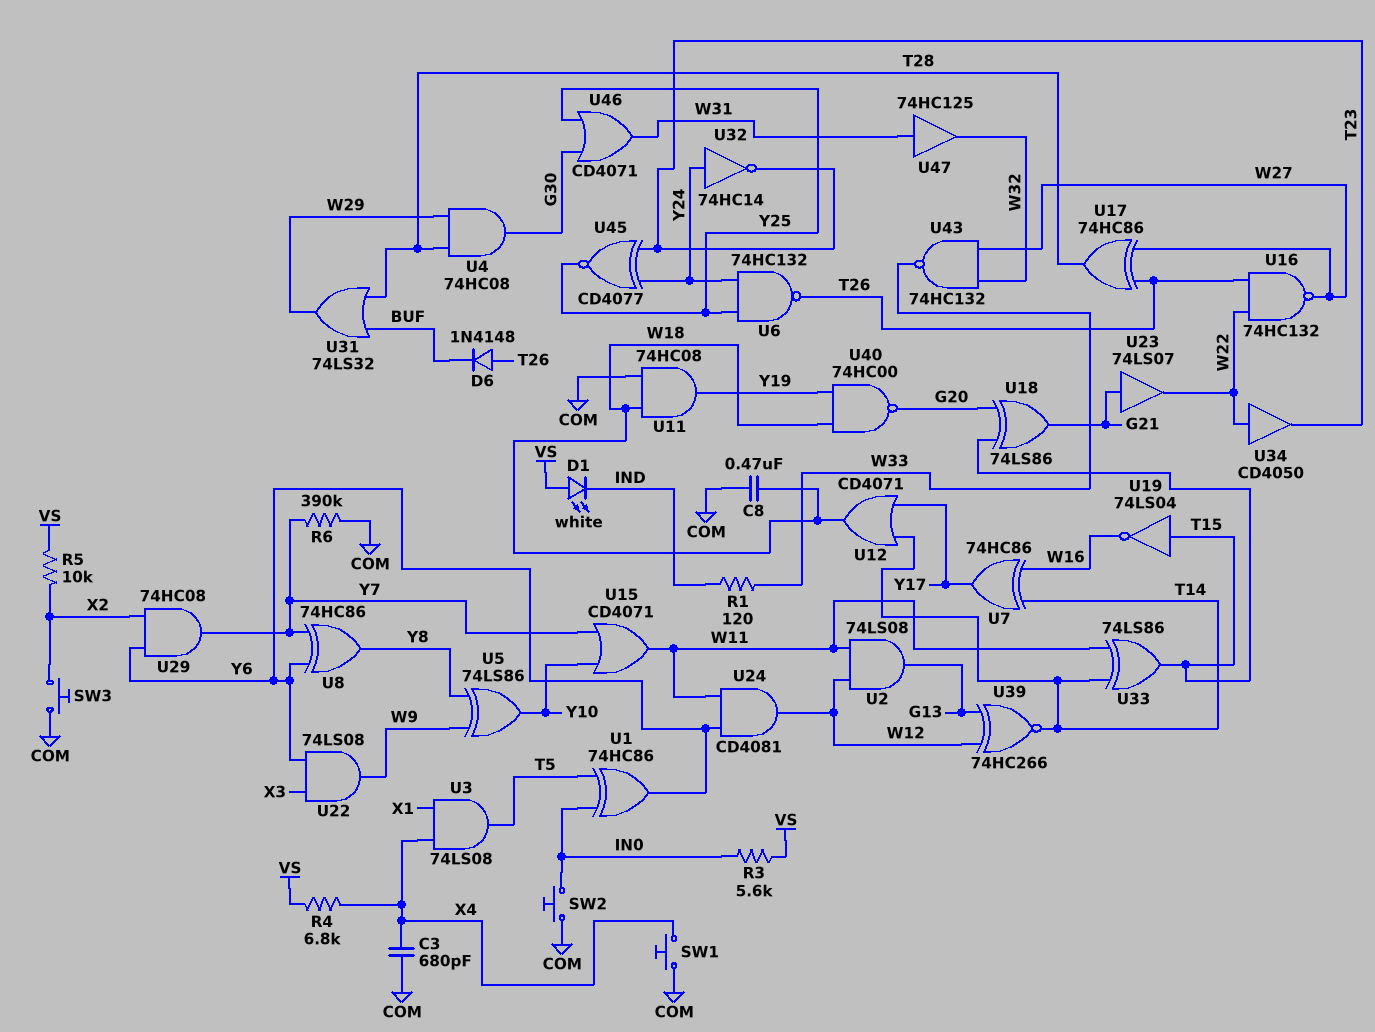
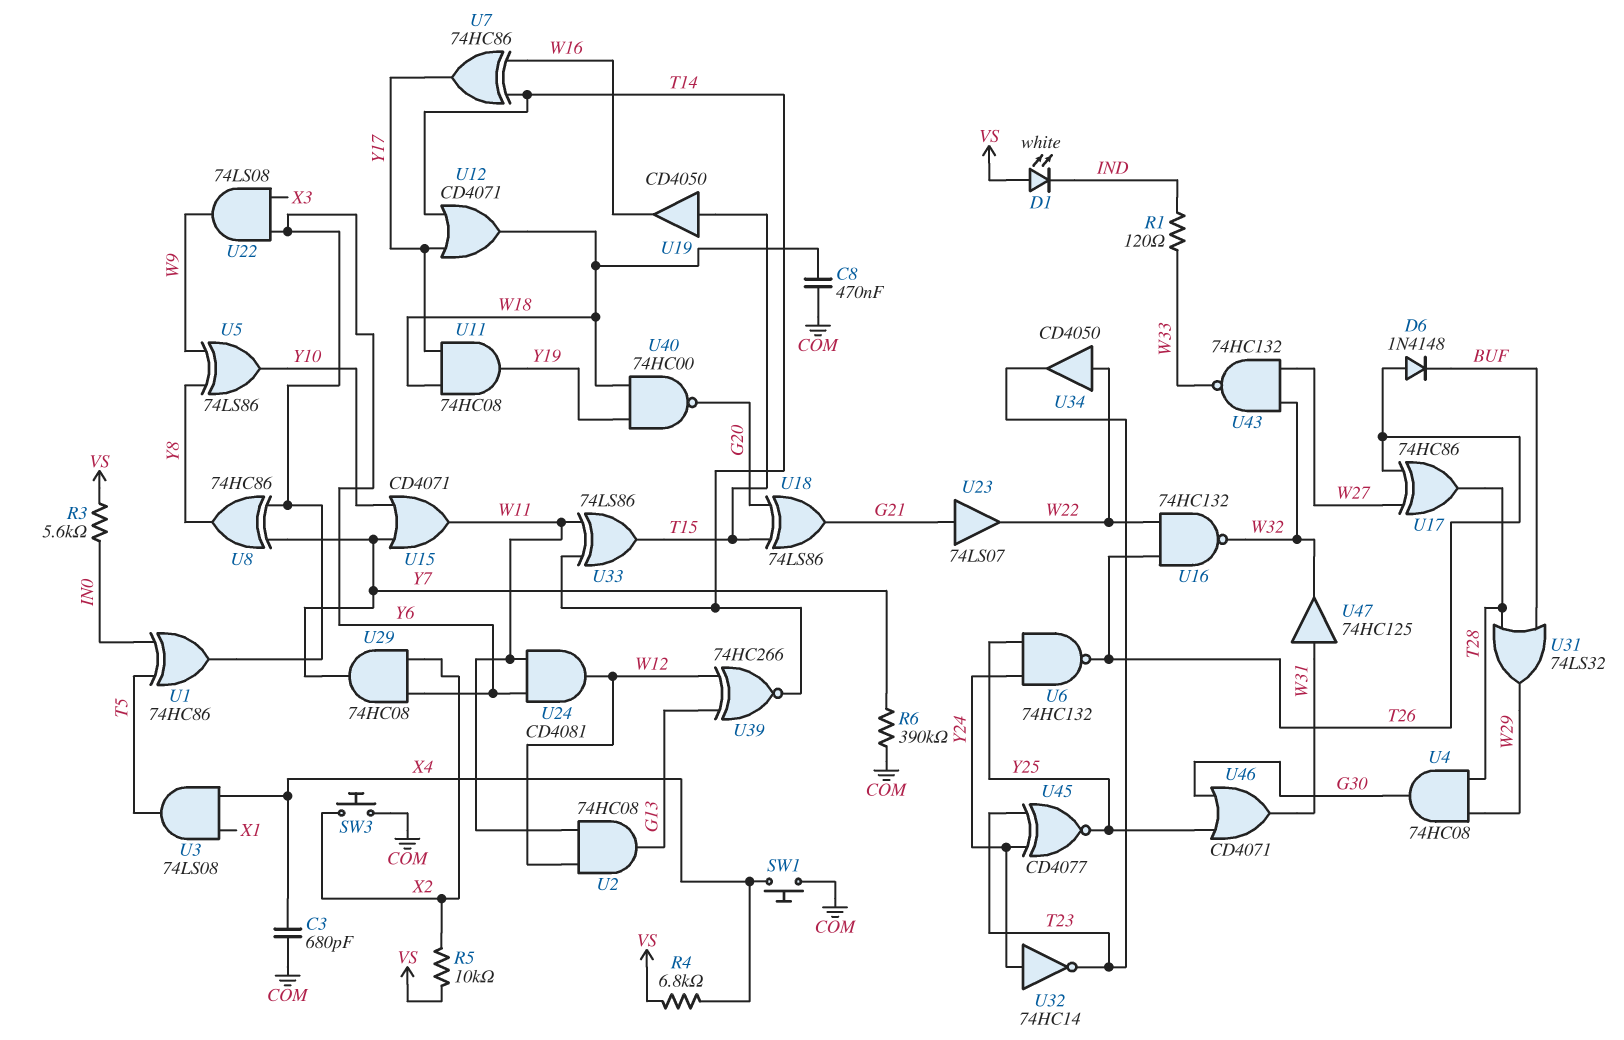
SW2: button (COM, IN0) -> none
U2: AND 74LS08 (in W11, in W12, out G13) -> AND 74HC08 (in W11, in W12, out G13)
U11: AND 74HC08 (in COM, in W18, out Y19) -> AND 74HC08 (in W18, in Y17, out Y19)
U16: NAND 74HC132 (in T26, in W22, out W27) -> NAND 74HC132 (in T26, in W22, out W32)
U19: NOT 74LS04 (in T15, out W16) -> buffer CD4050 (in T15, out W16)

